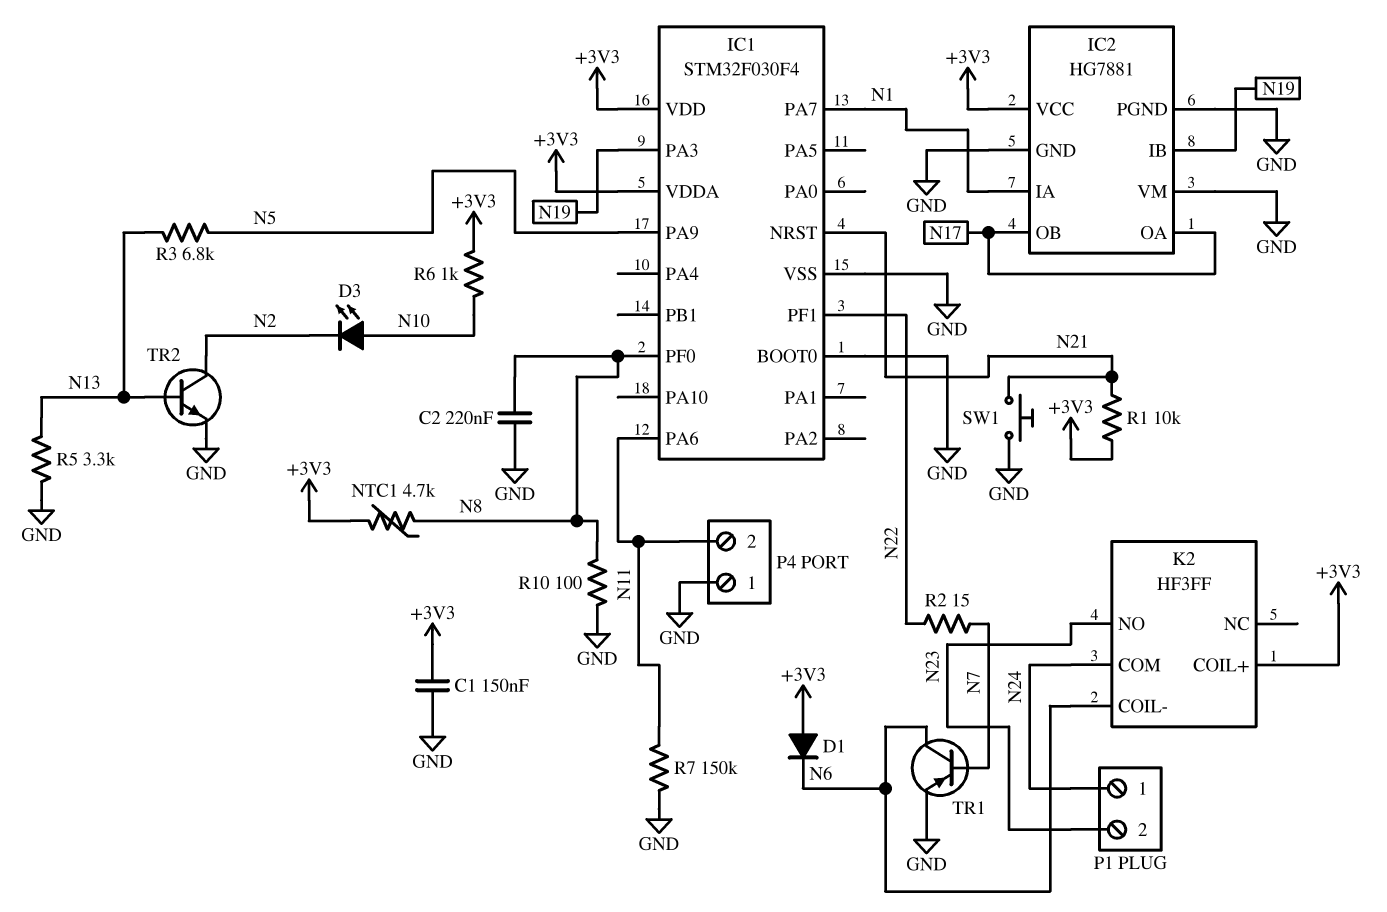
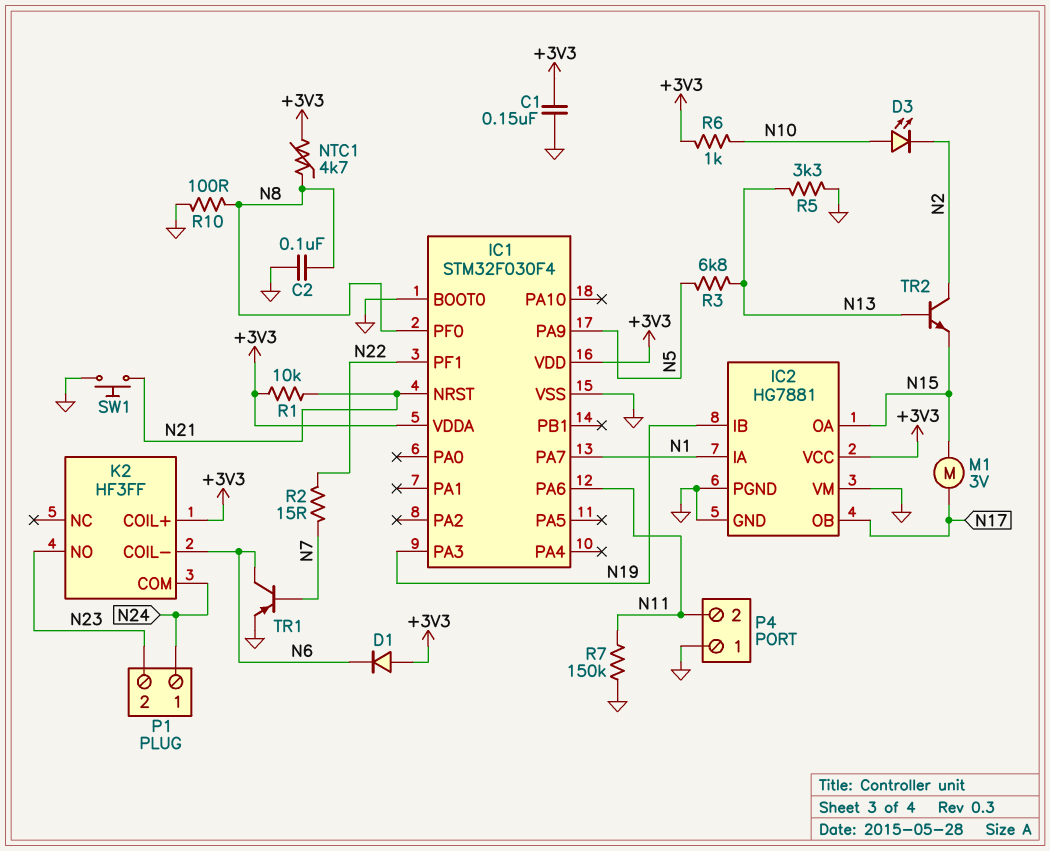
C2: 220nF (GND, N8) -> 100nF (GND, N8)
IC2 pin OA: N17 -> N15
M1: none -> motor 3V (N15, N17)
TR2: NPN (B N13, C N2, E GND) -> NPN (B N13, C N2, E N15)

